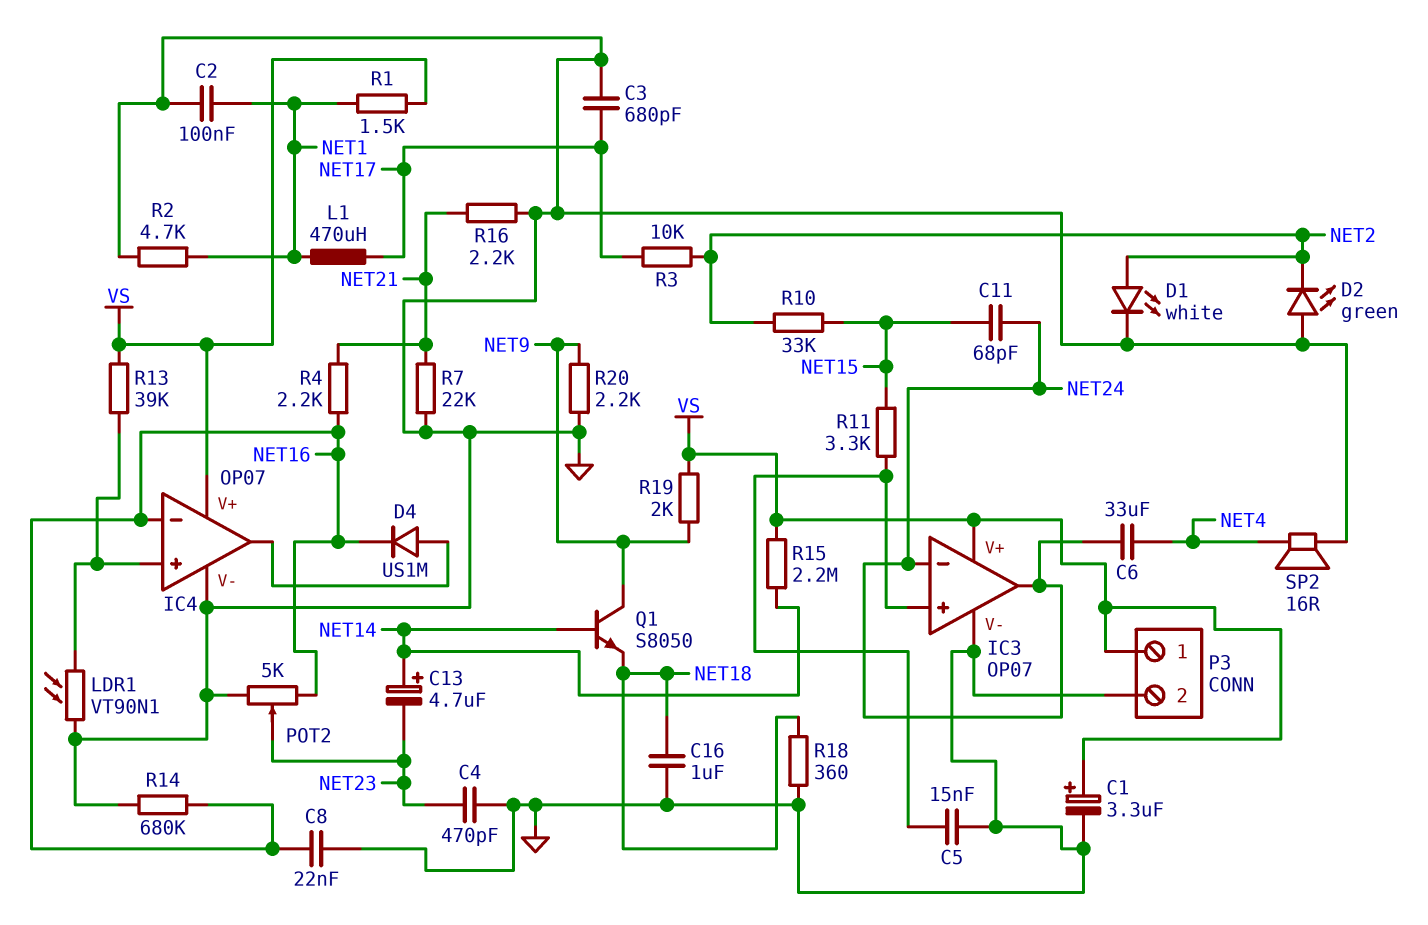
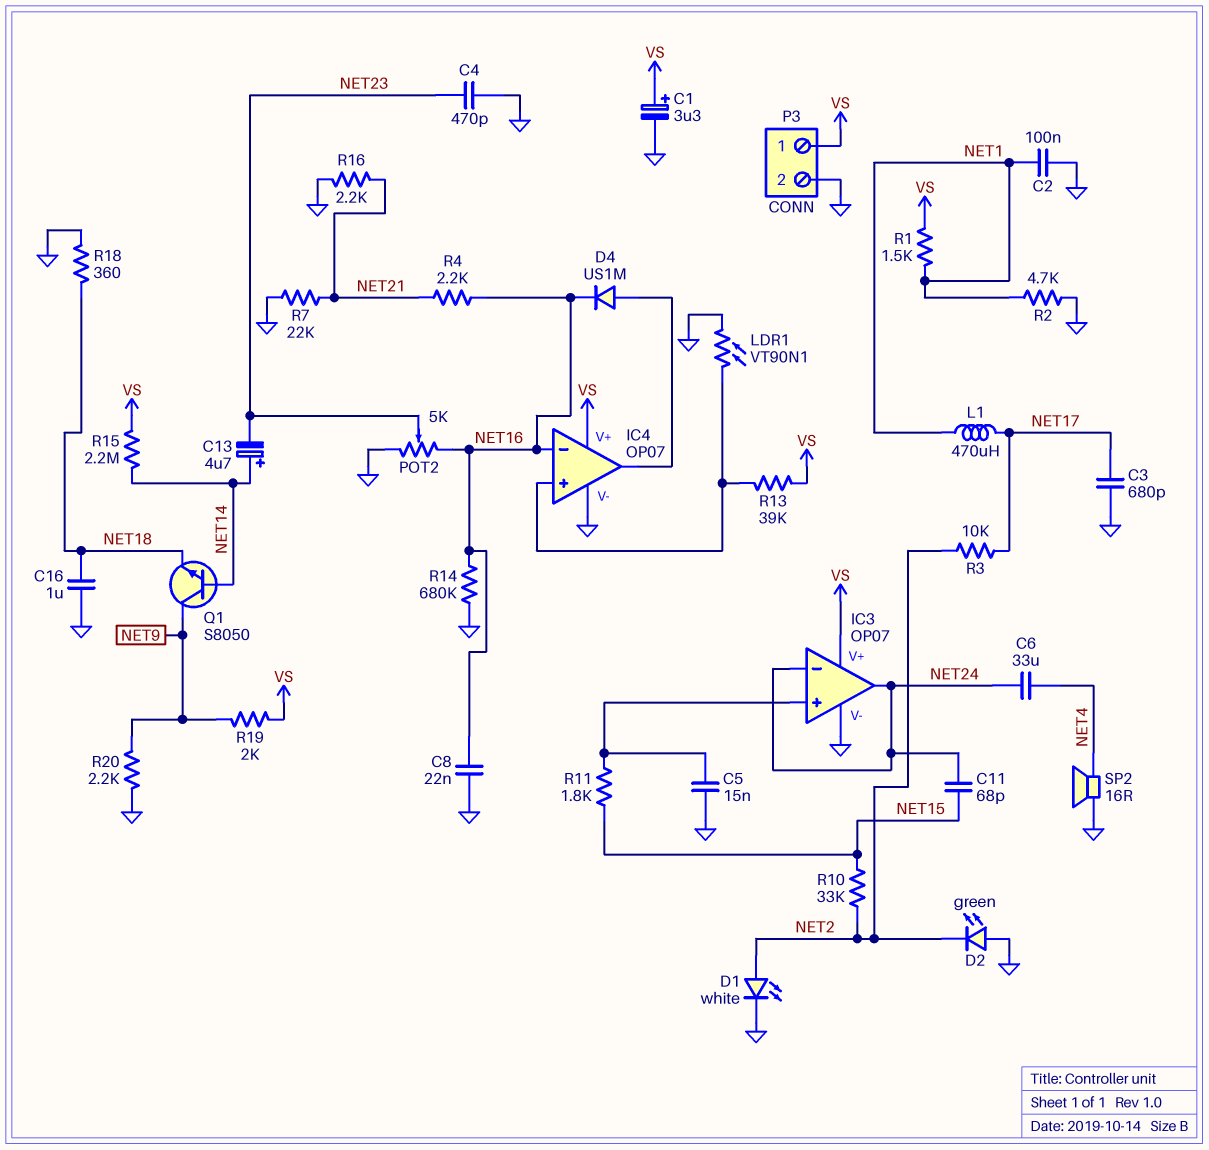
R11: 3.3k (IC3/in+, NET15) -> 1.8k (IC3/in+, NET15)

